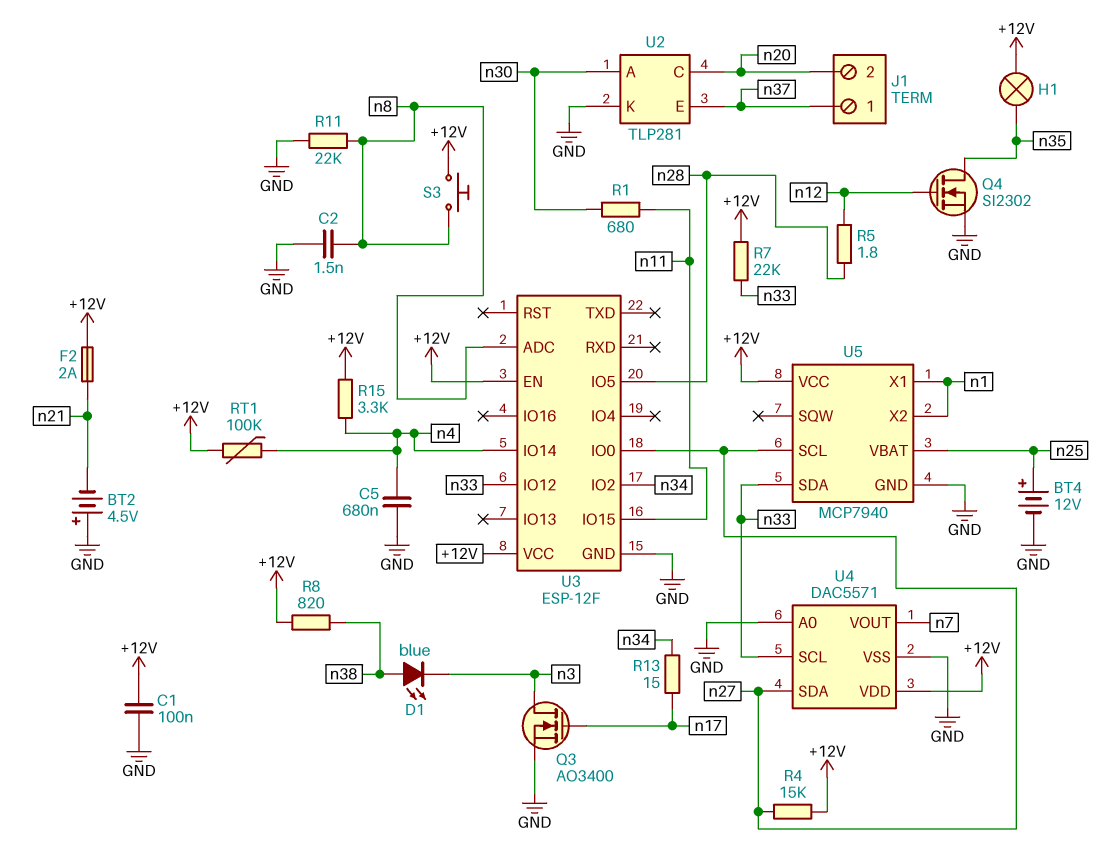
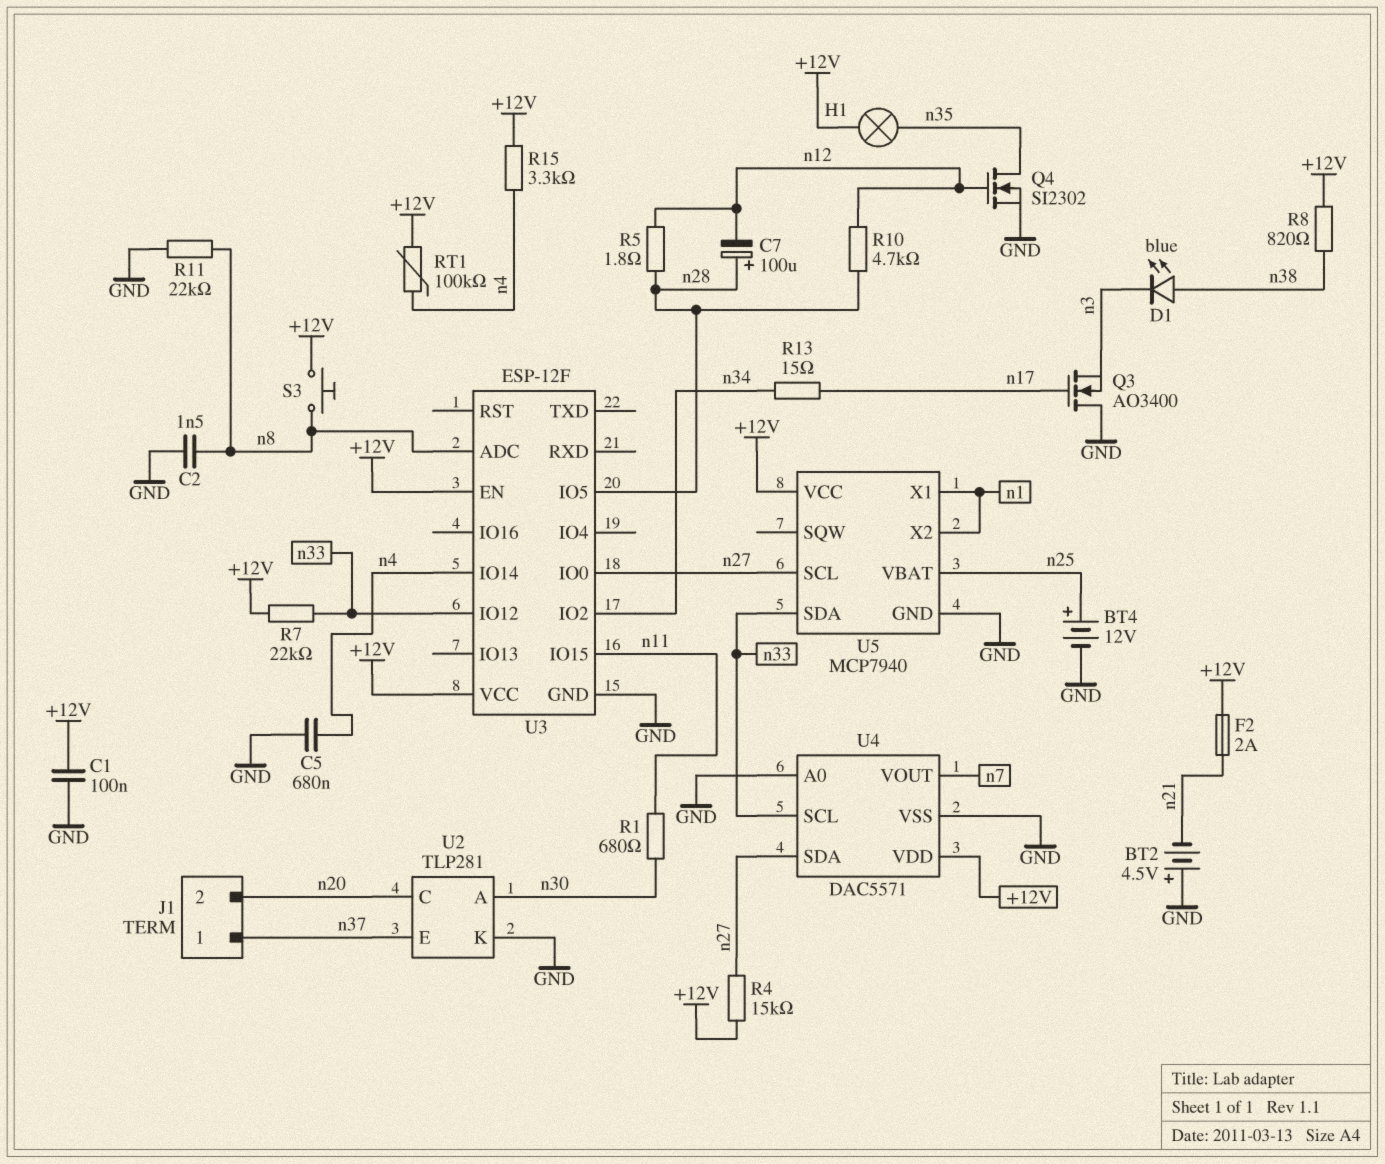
C7: none -> 100uF (plus n28, minus n12)
Q3: NMOS AO3400 (G n17, D n3, S GND) -> NMOS AO3400 (G n17, D GND, S n3)
R10: none -> 4.7k (n12, n28)

